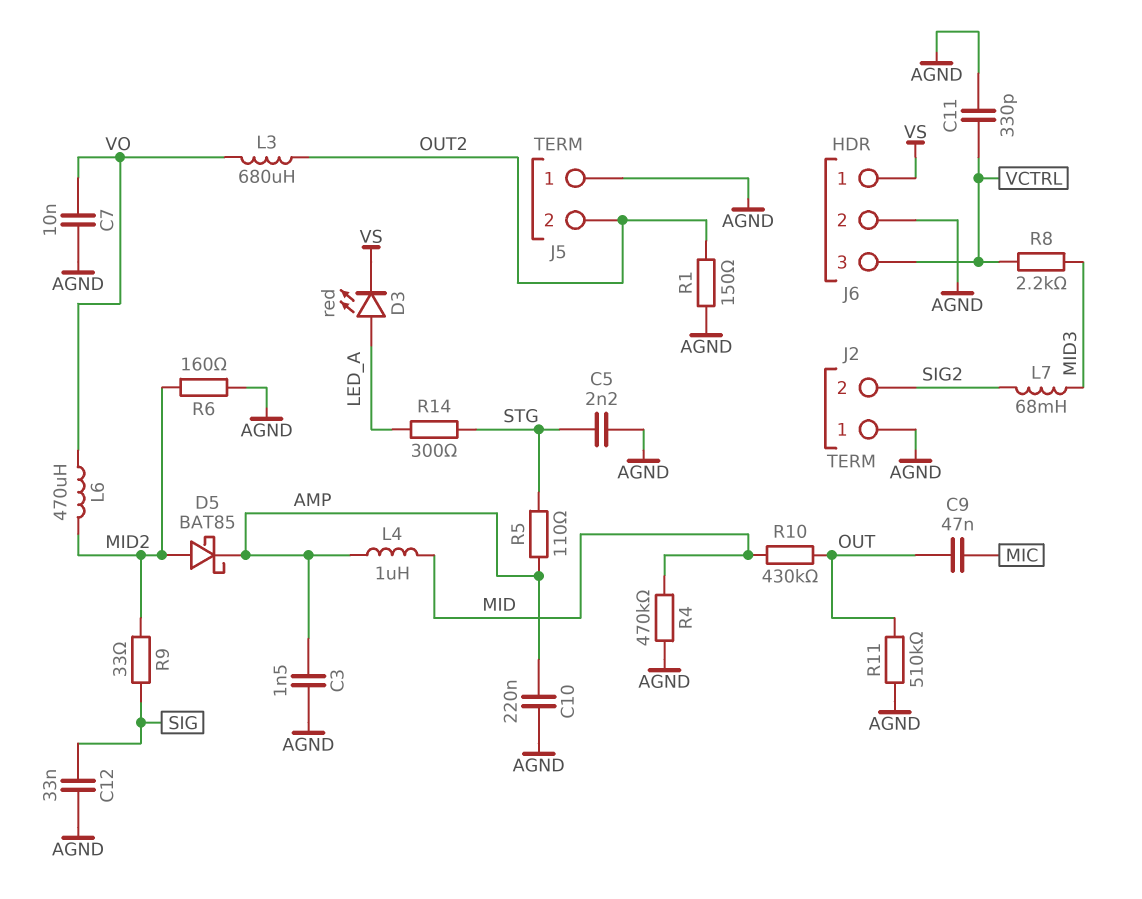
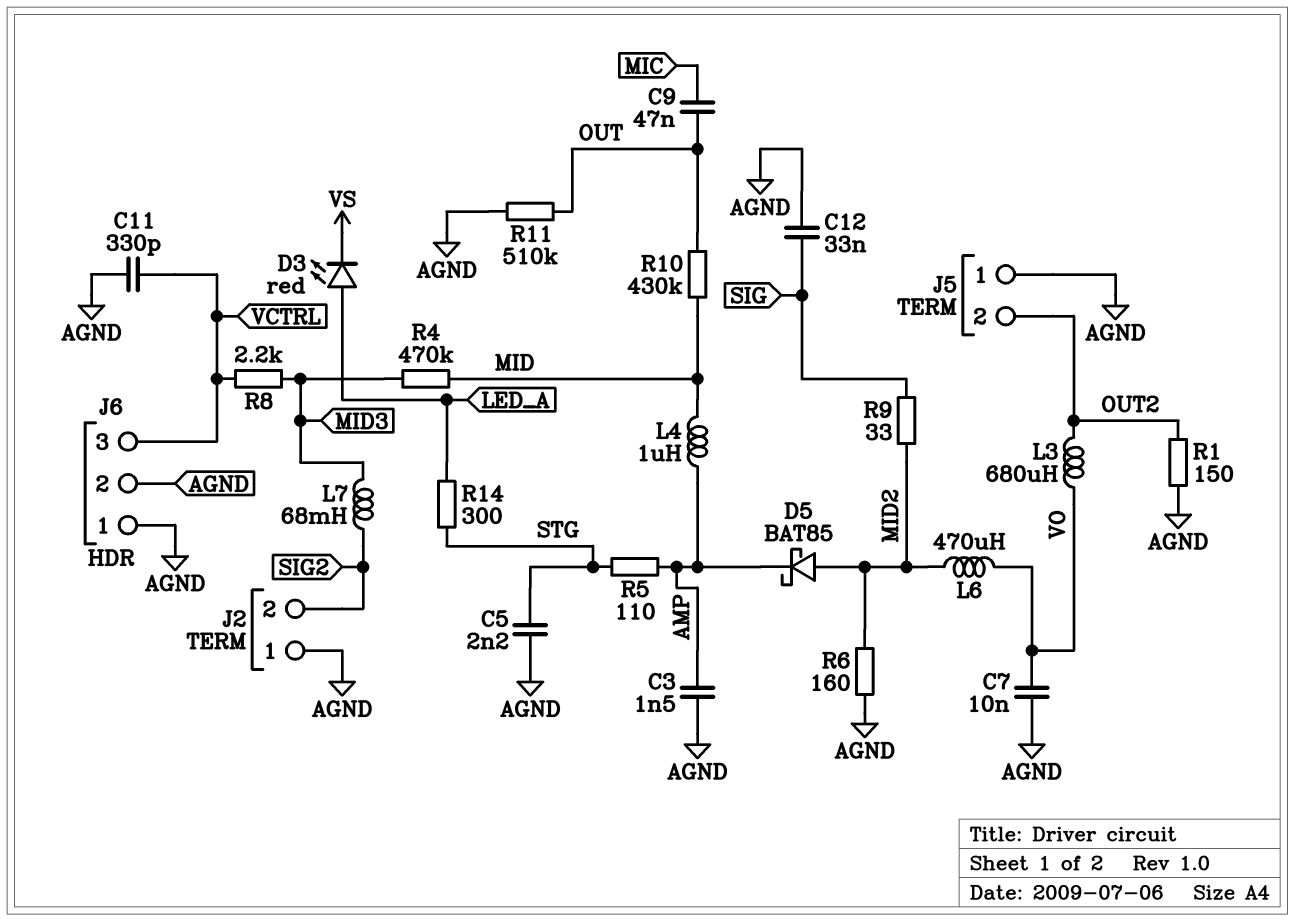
C10: 220nF (AGND, AMP) -> none
J6 pin 1: VS -> AGND
R4: 470k (AGND, MID) -> 470k (MID, MID3)

